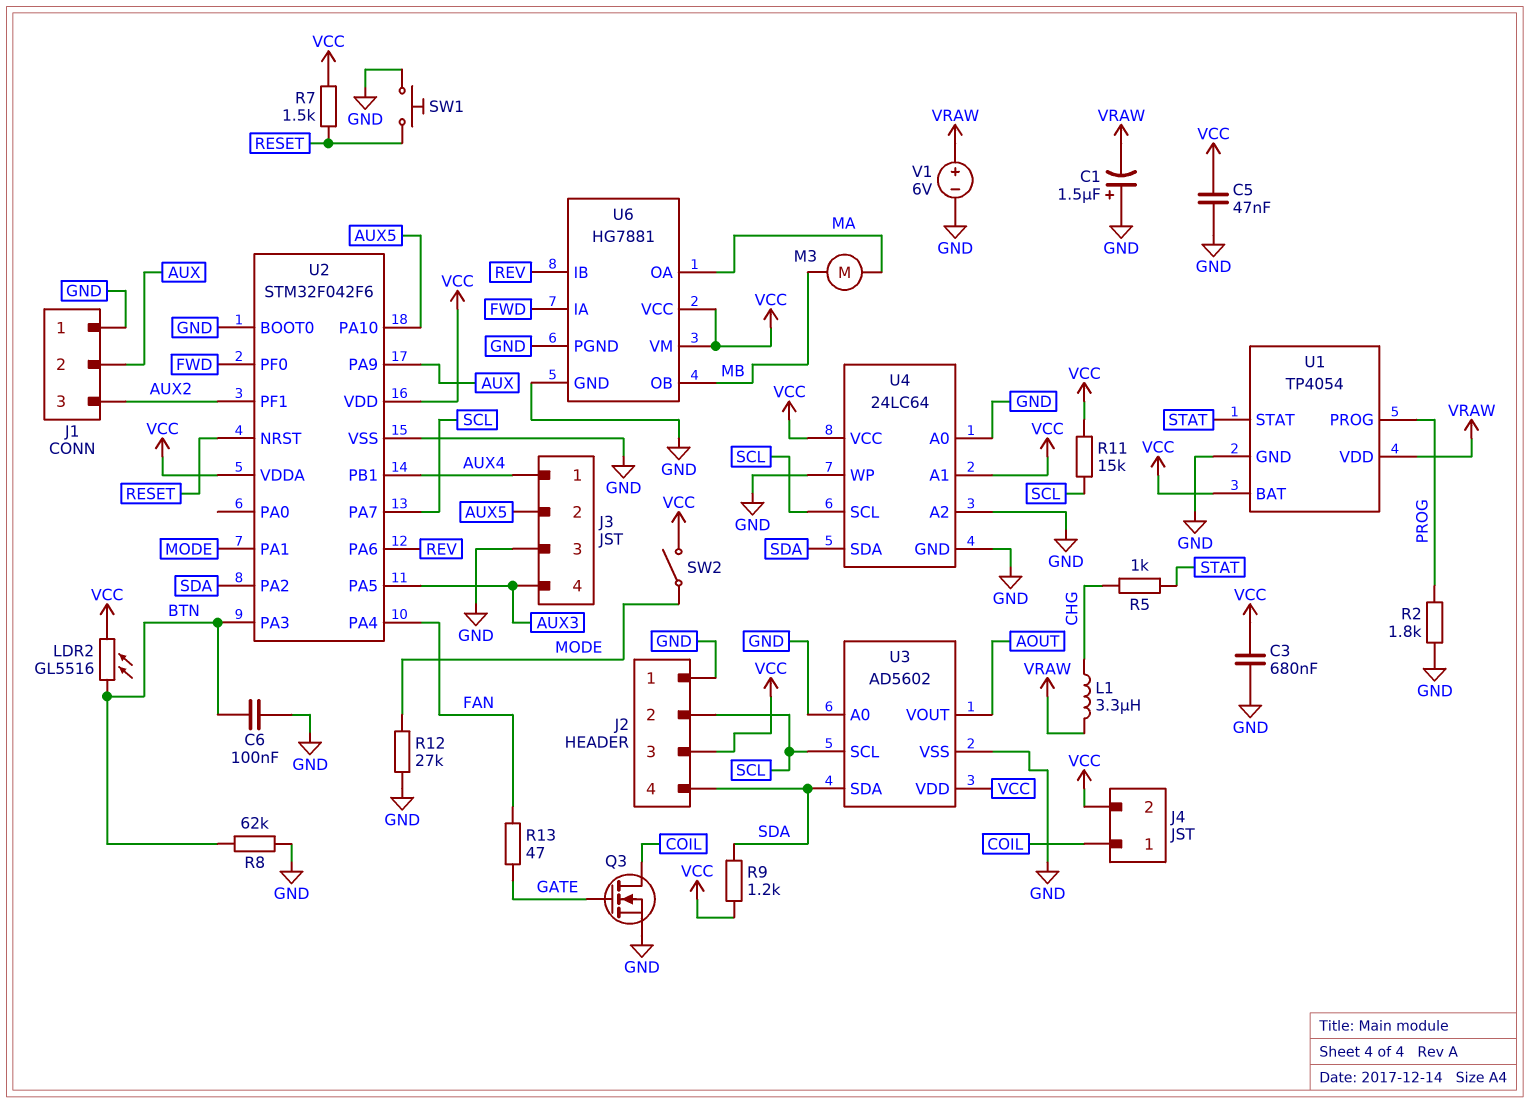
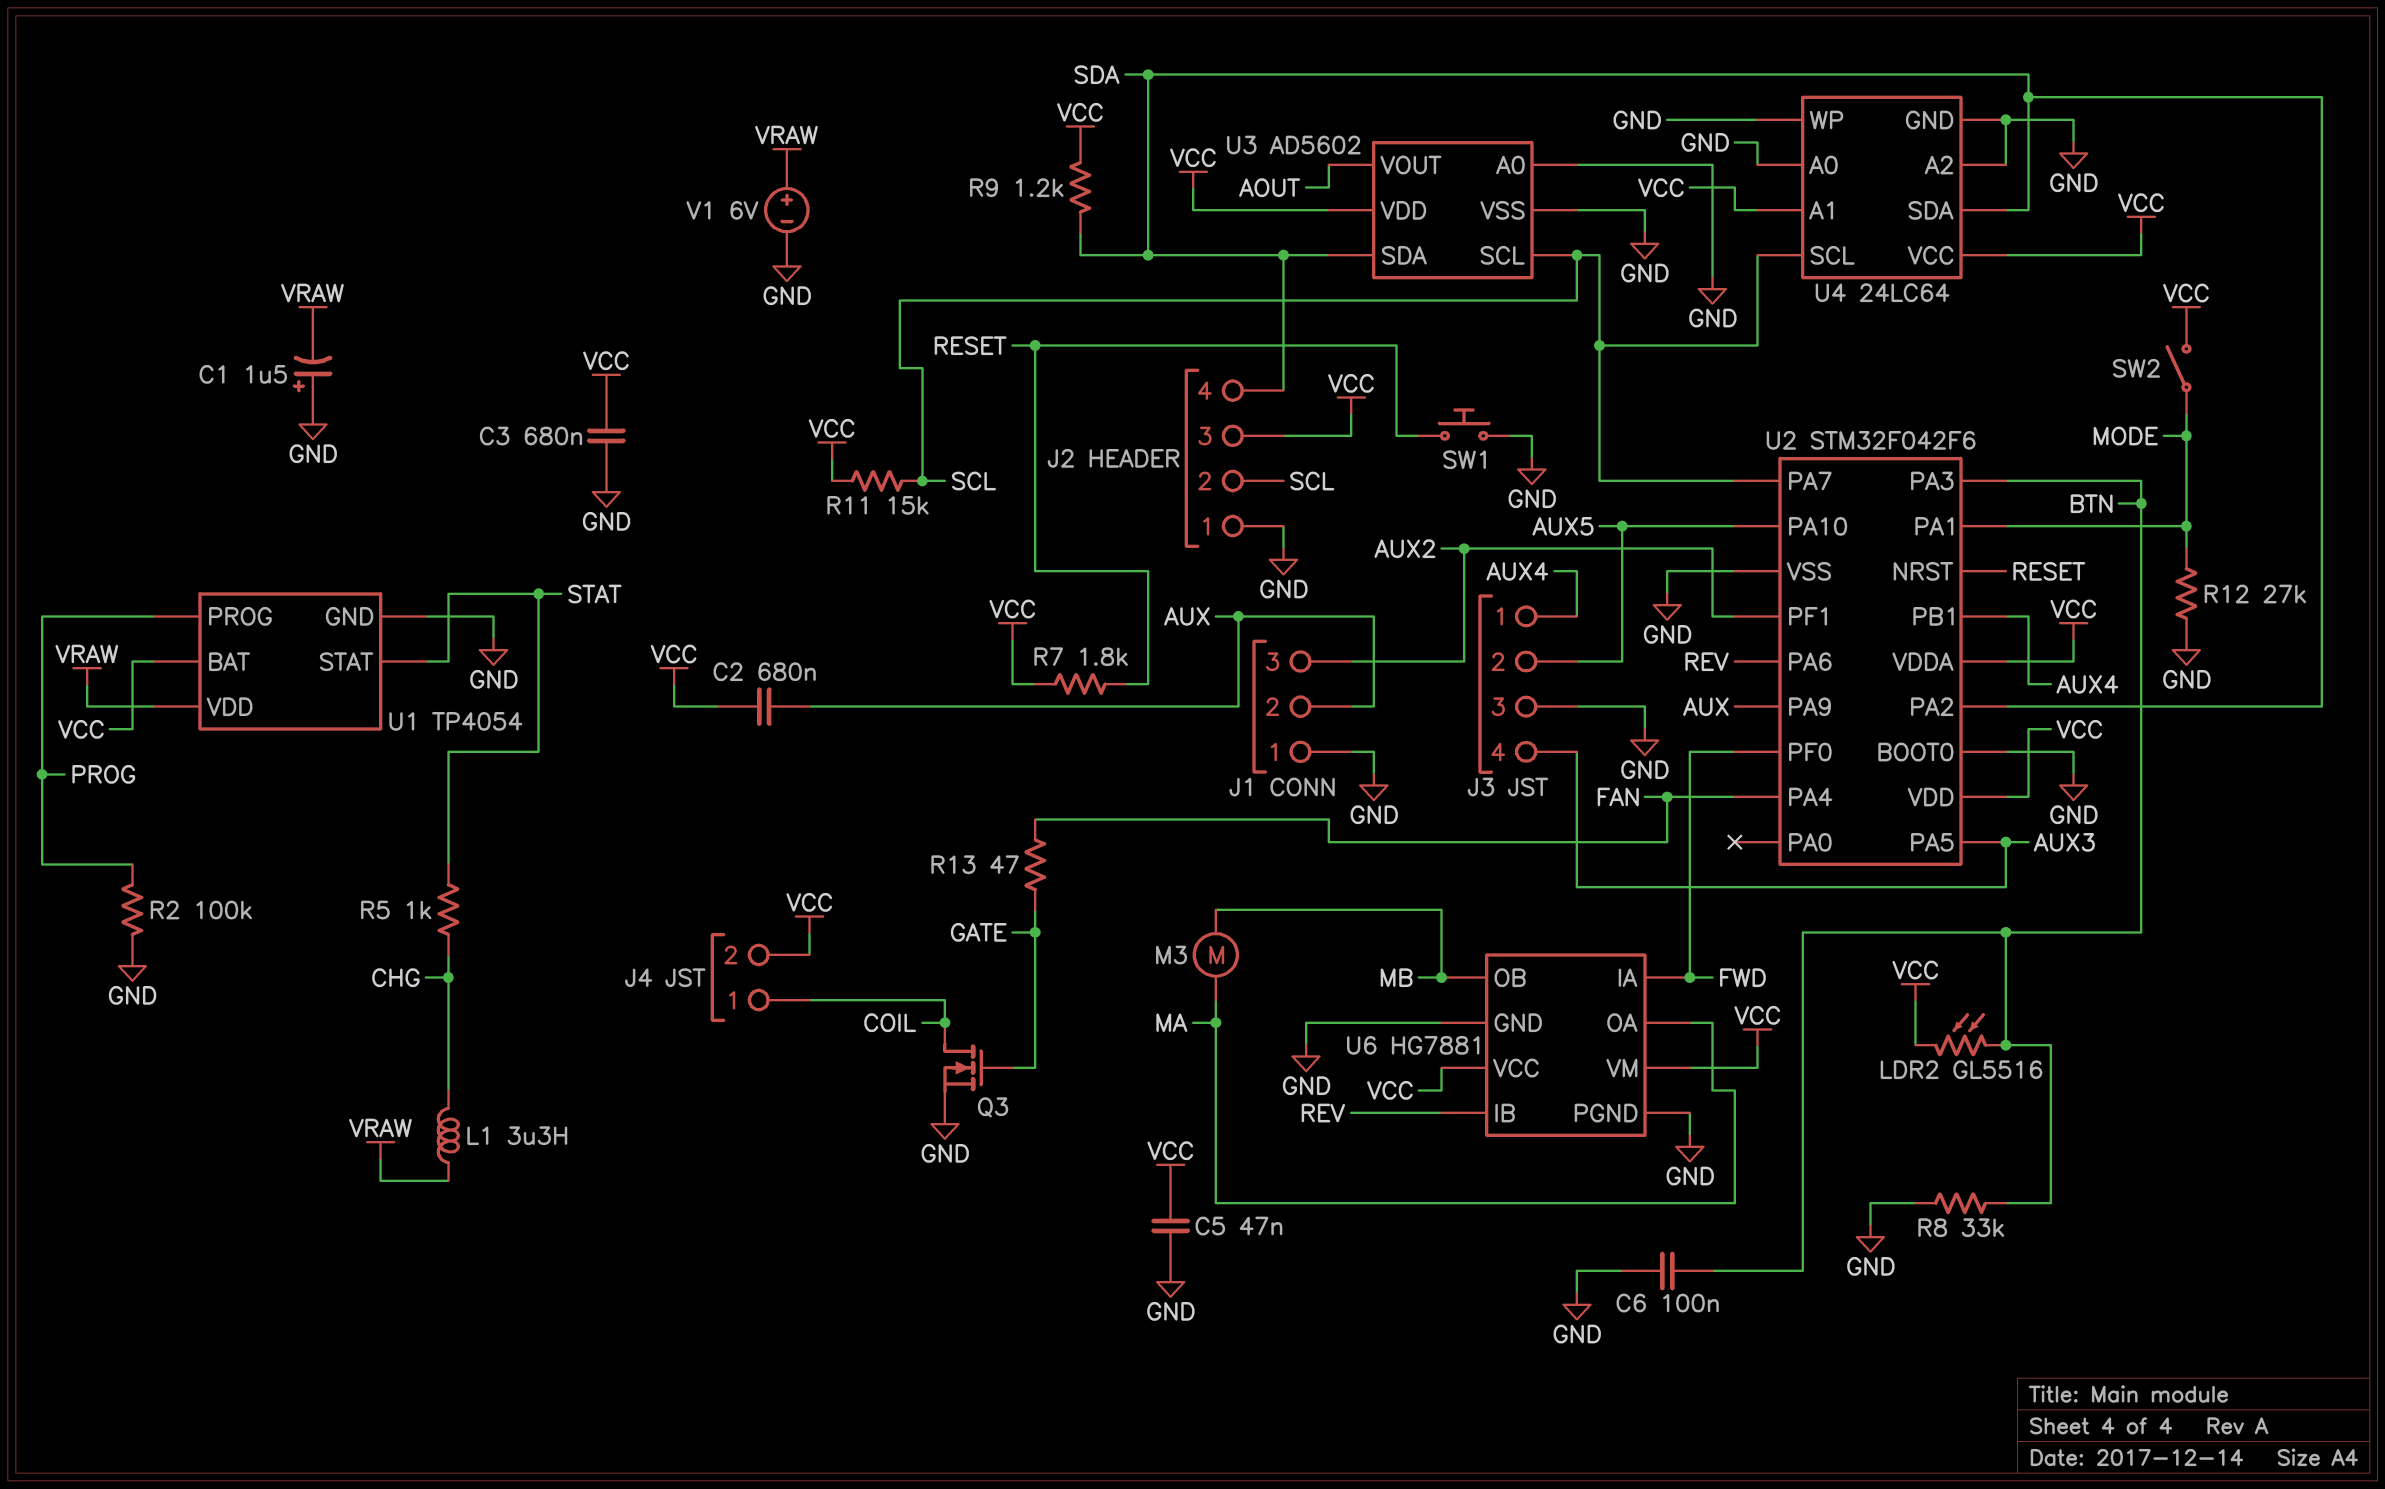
C2: none -> 680nF (AUX, VCC)
R2: 1.8k (GND, PROG) -> 100k (GND, PROG)
R7: 1.5k (RESET, VCC) -> 1.8k (RESET, VCC)
R8: 62k (BTN, GND) -> 33k (BTN, GND)

